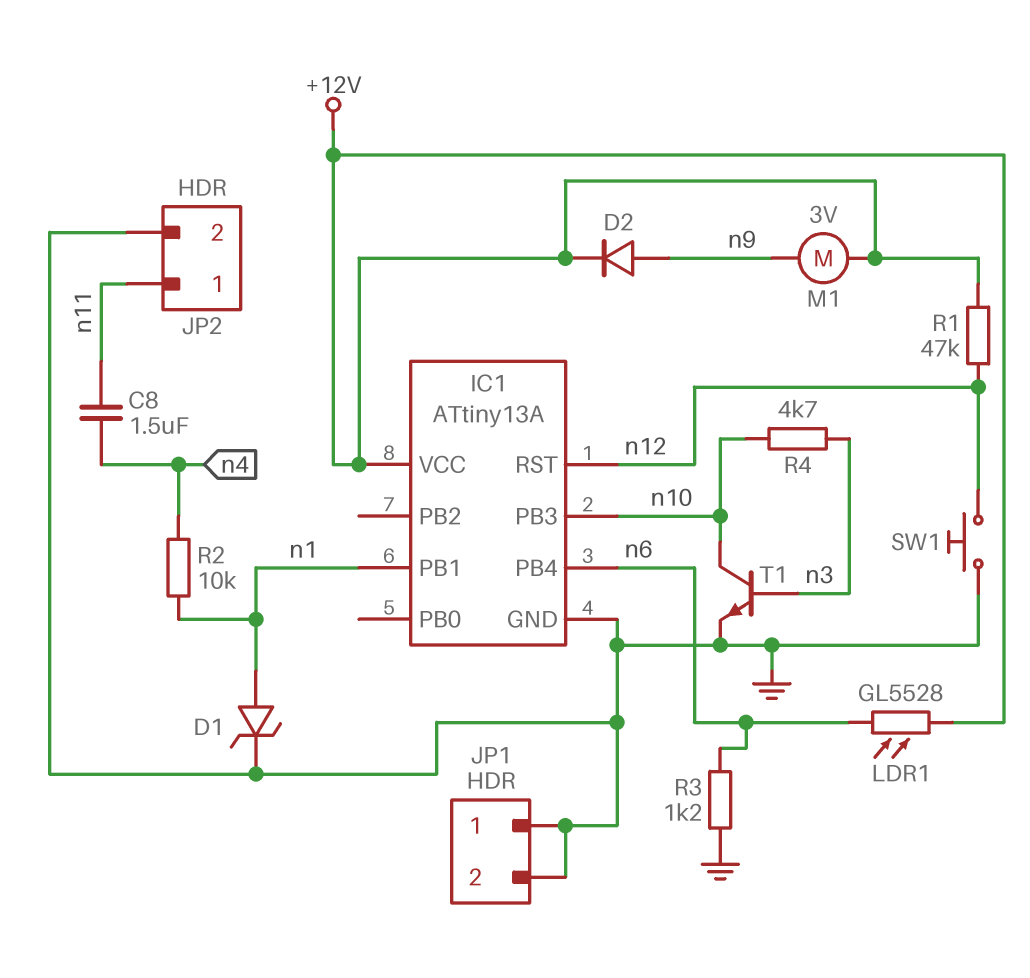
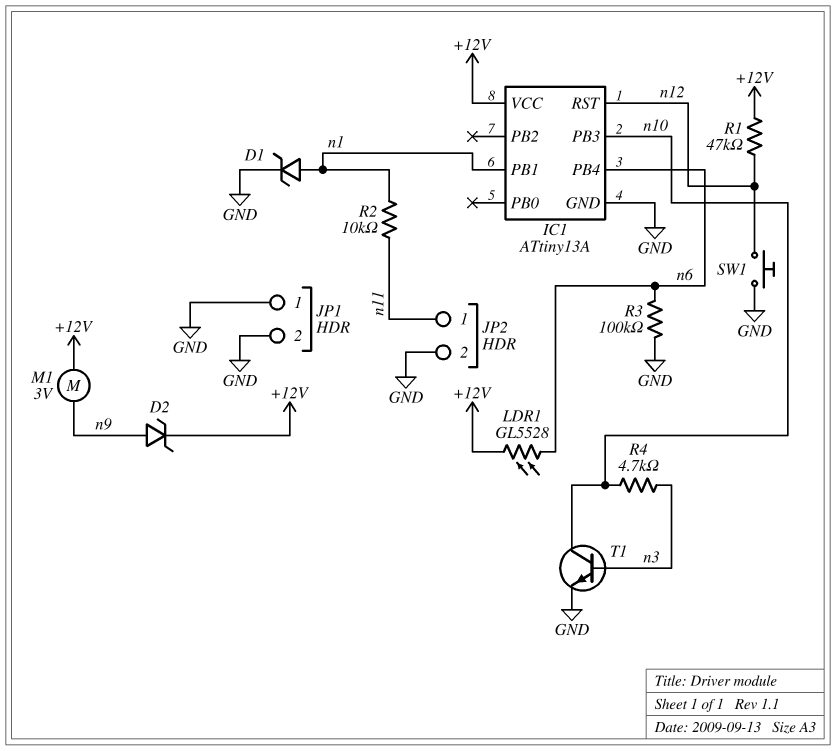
C8: 1.5uF (n4, n11) -> none
D2: diode (A n9, K +12V) -> zener (A n9, K +12V)
R2: 10k (n1, n4) -> 10k (n1, n11)
R3: 1.2k (GND, n6) -> 100k (GND, n6)

